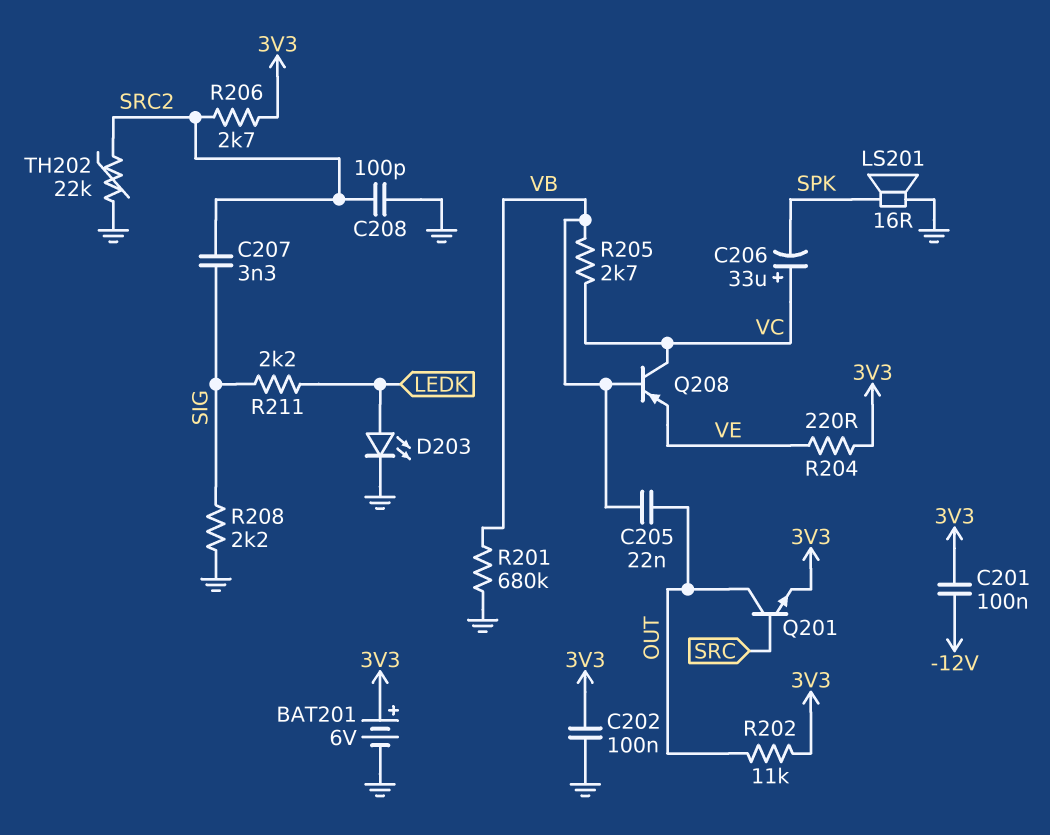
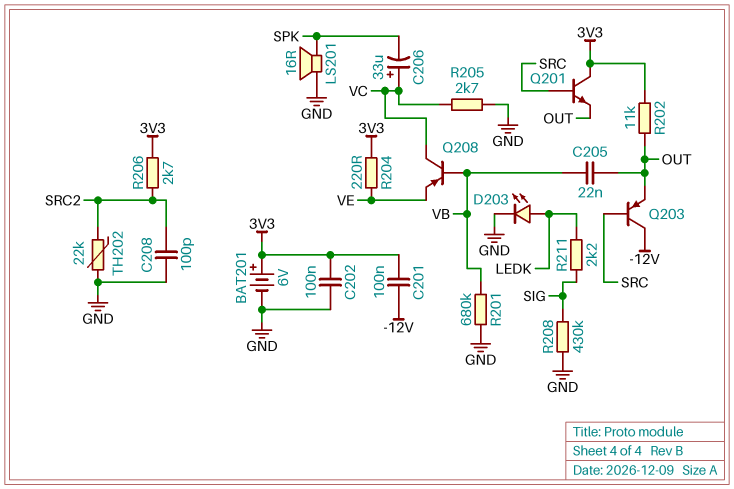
C207: 3.3nF (SIG, SRC2) -> none
Q201: NPN (B SRC, C OUT, E 3V3) -> NPN (B SRC, C 3V3, E OUT)
Q203: none -> PNP (B SRC, C -12V, E OUT)
R205: 2.7k (VB, VC) -> 2.7k (GND, VC)
R208: 2.2k (GND, SIG) -> 430k (GND, SIG)

